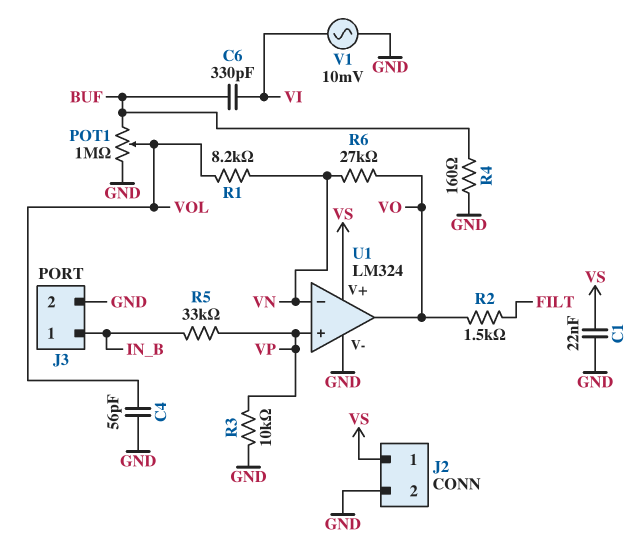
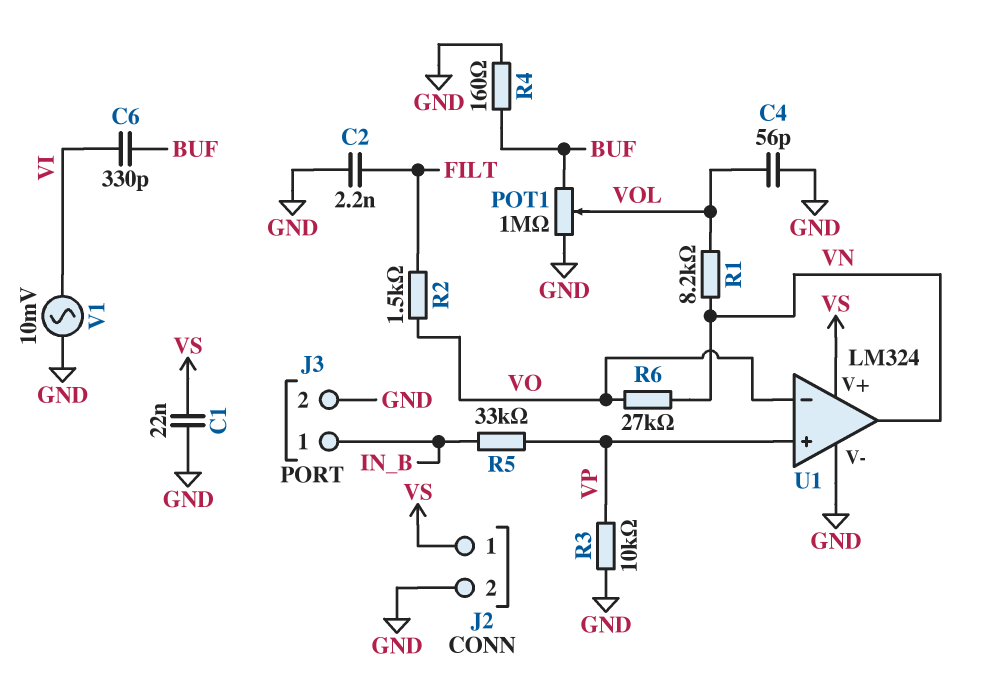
C2: none -> 2.2nF (FILT, GND)
U1 pin in-: VN -> VO
U1 pin out: VO -> VN

